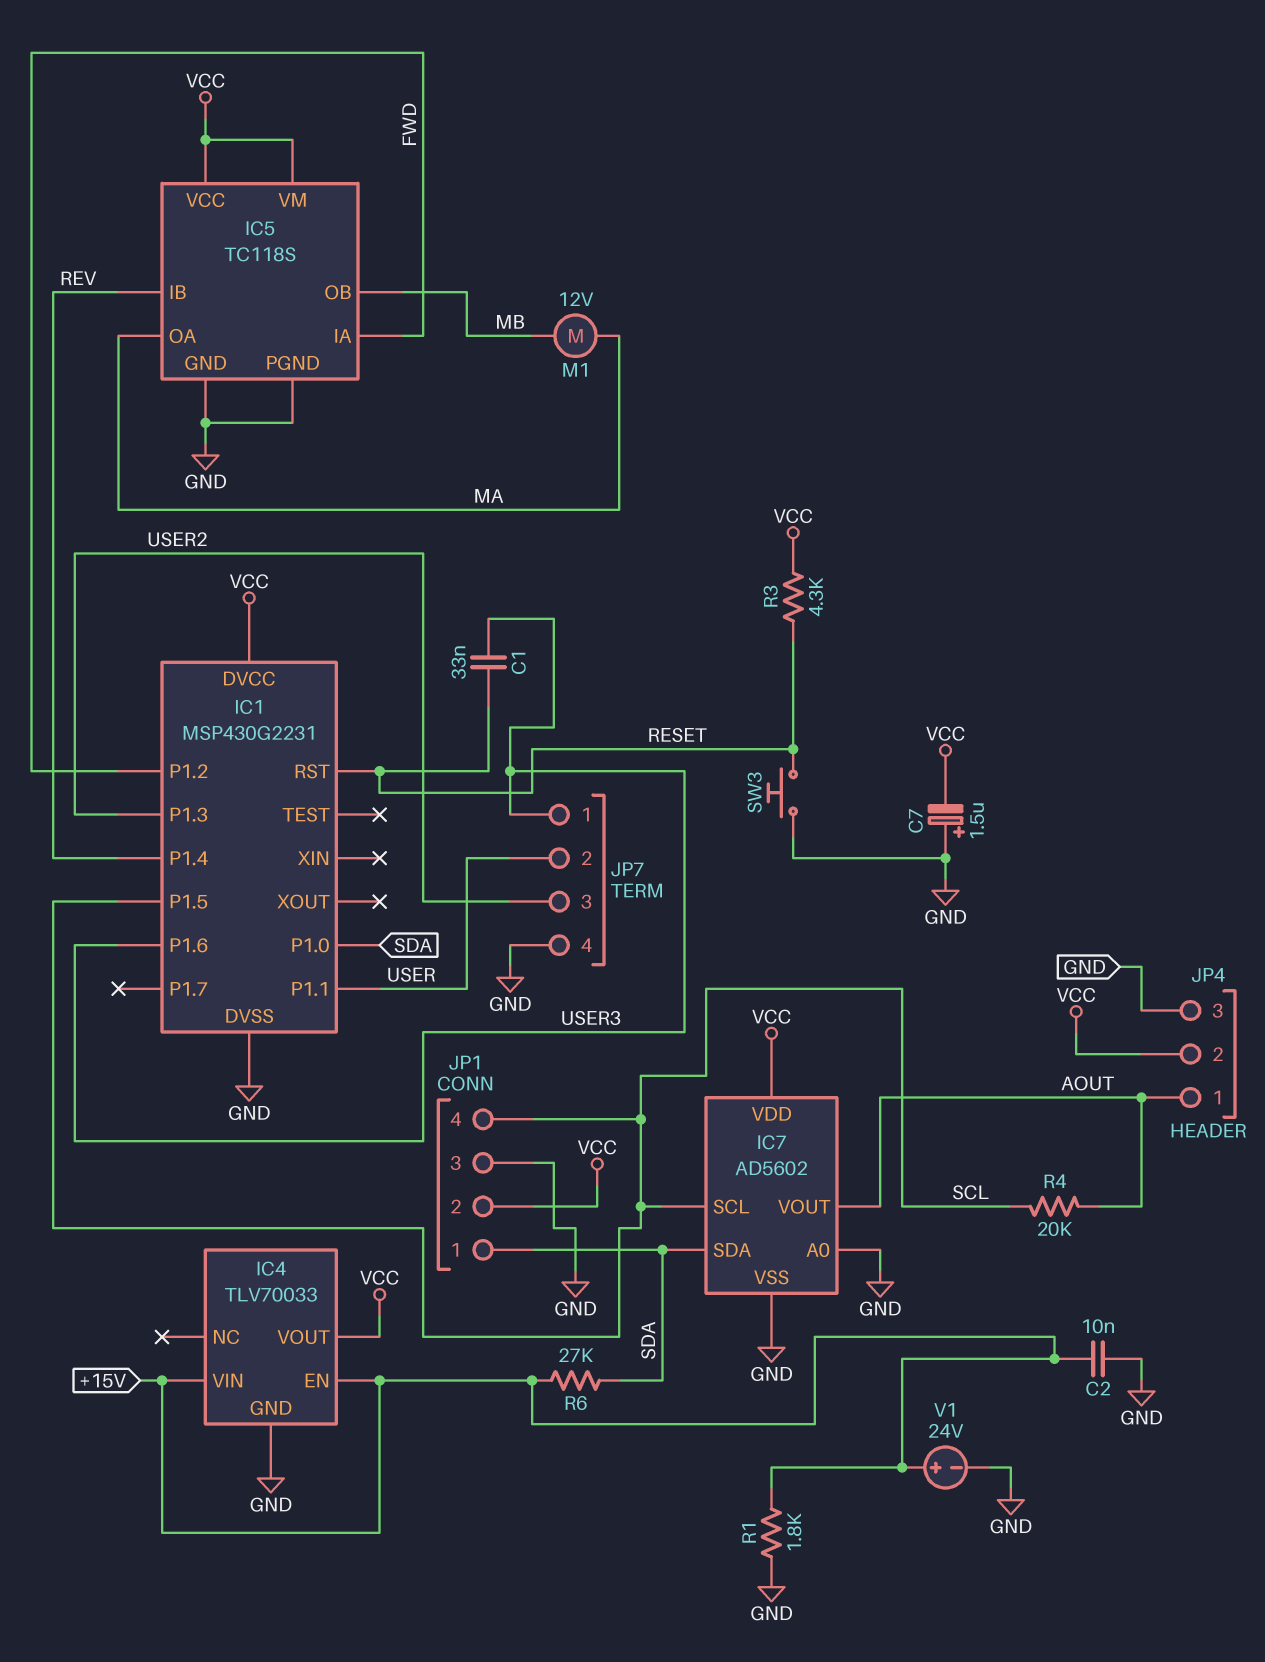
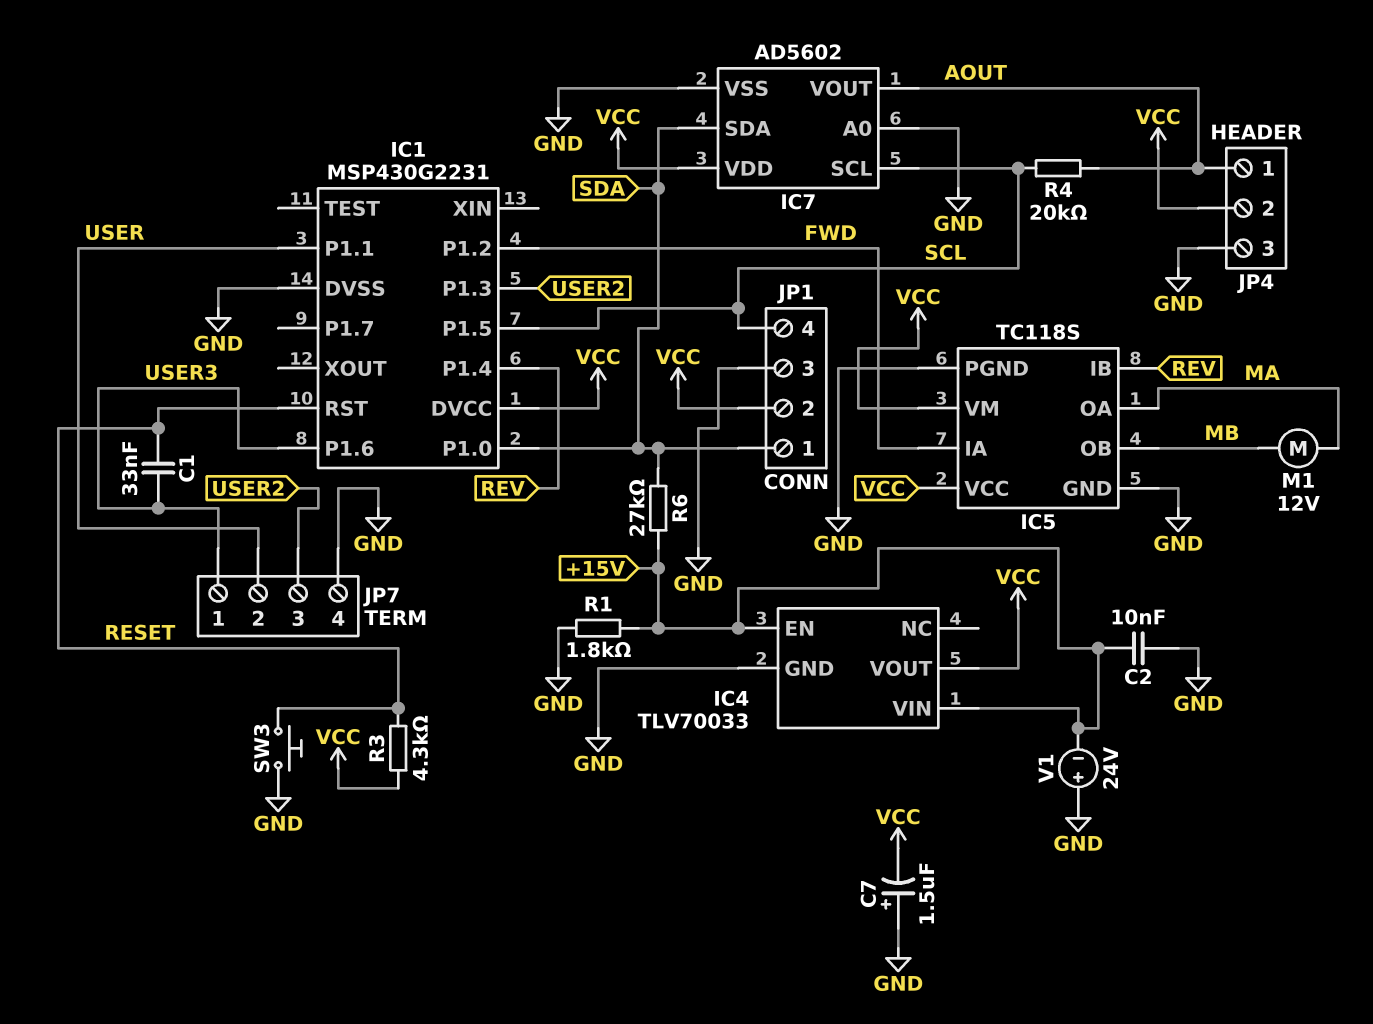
V1: 24V (plus +15V, minus GND) -> 24V (plus GND, minus +15V)

